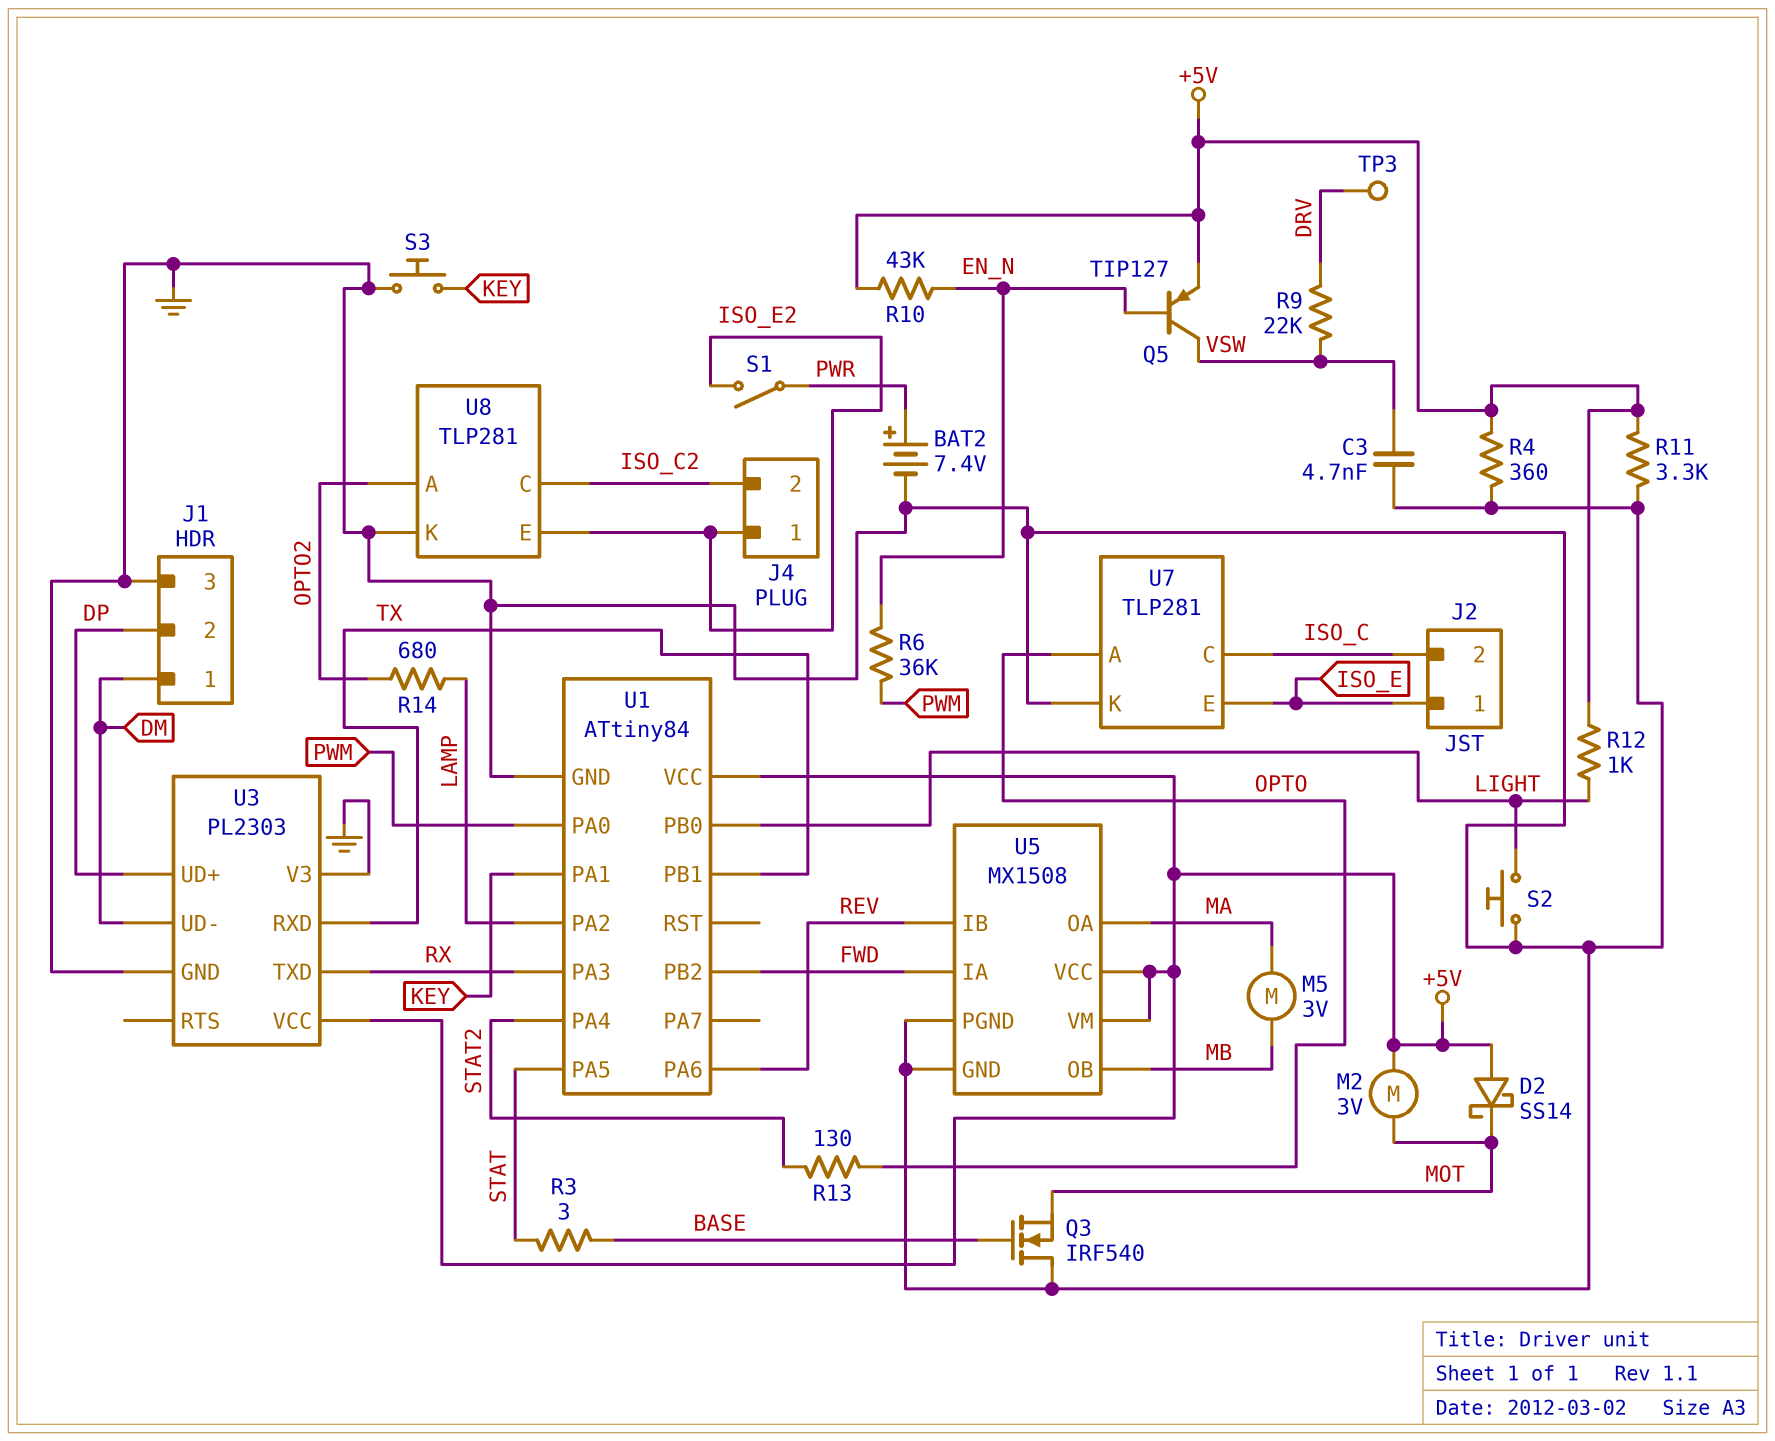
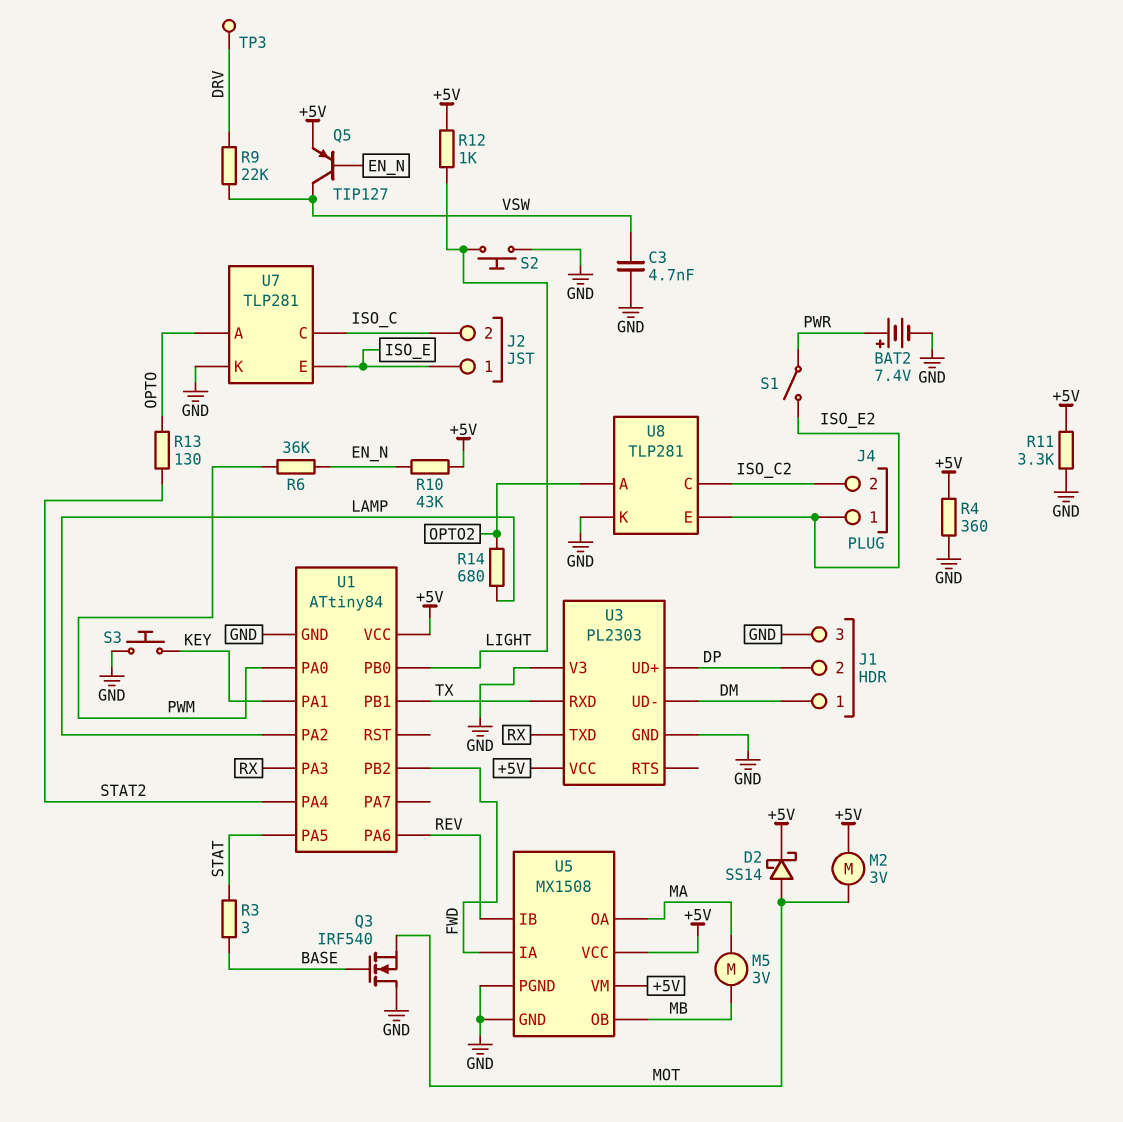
D2: schottky SS14 (A +5V, K MOT) -> schottky SS14 (A MOT, K +5V)

